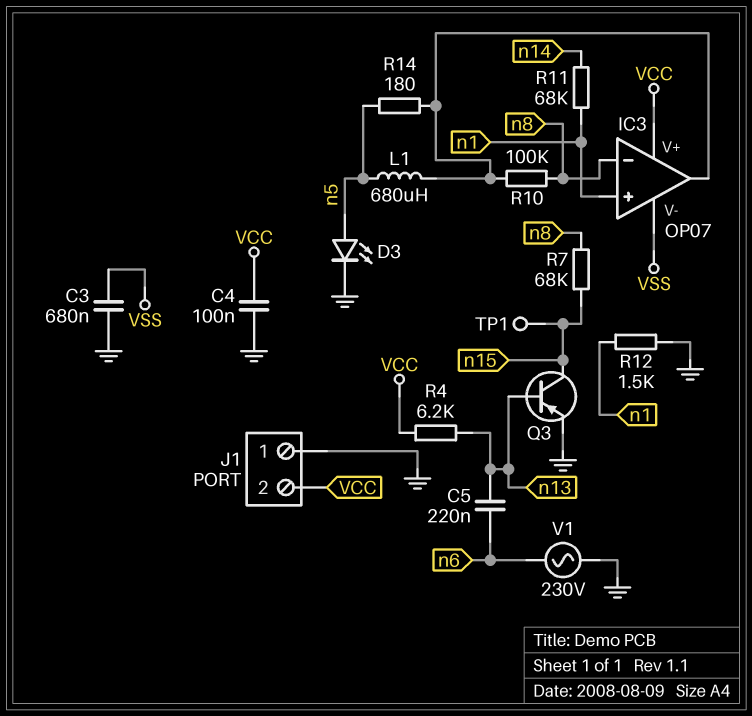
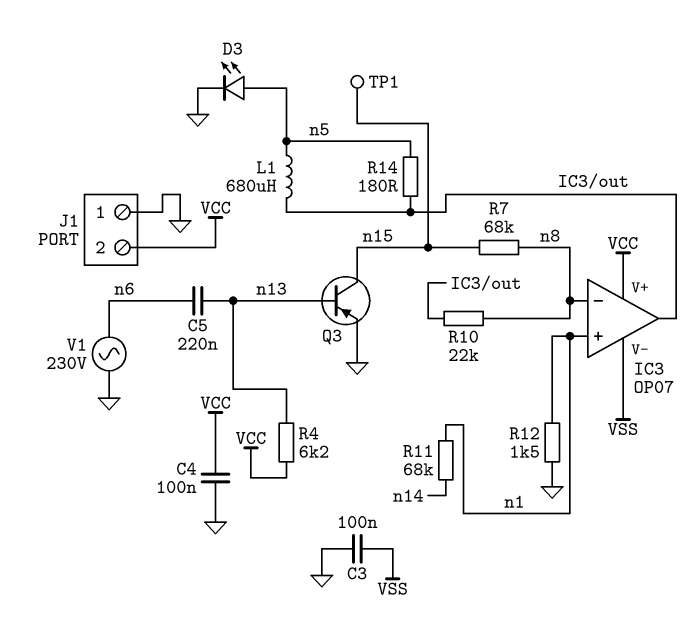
C3: 680nF (GND, VSS) -> 100nF (GND, VSS)
R10: 100k (IC3/out, n8) -> 22k (IC3/out, n8)

